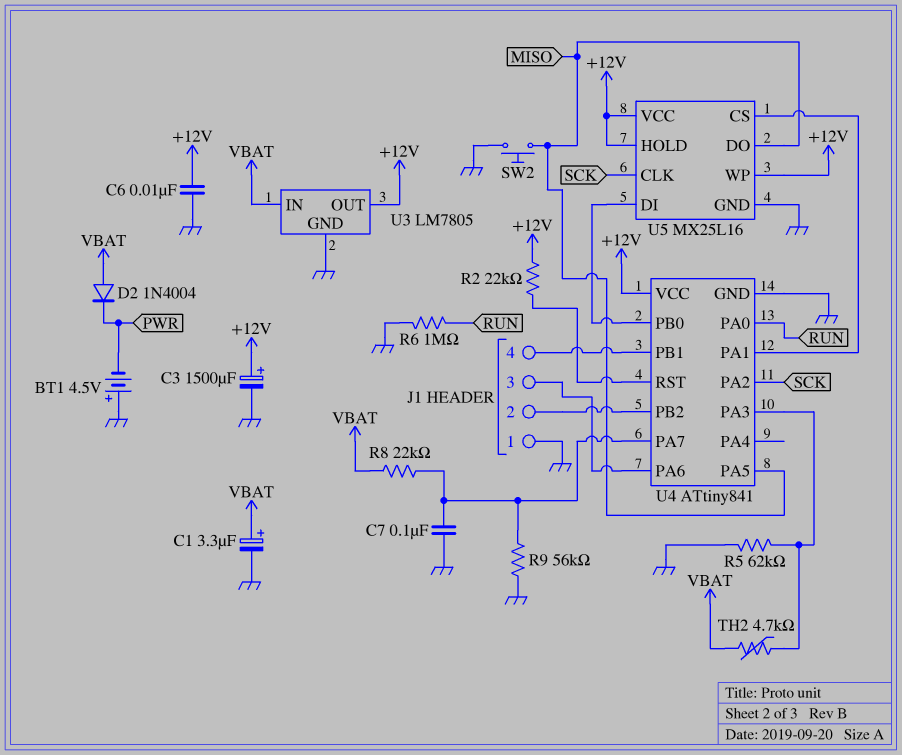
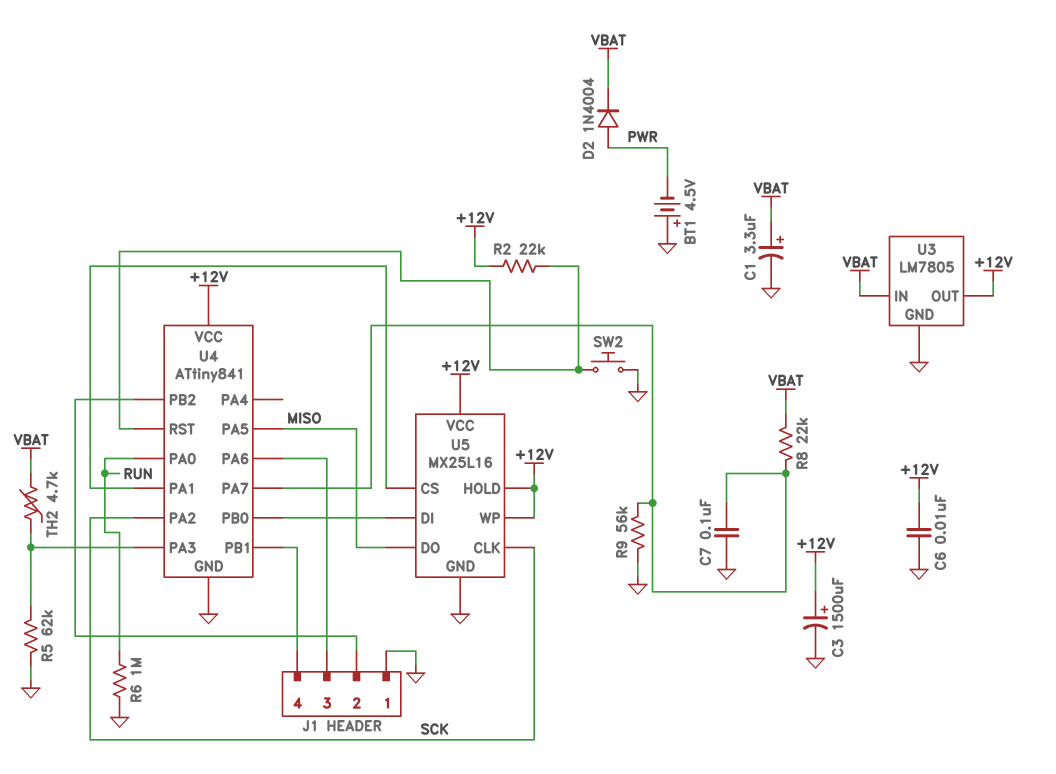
D2: diode 1N4004 (A VBAT, K PWR) -> diode 1N4004 (A PWR, K VBAT)
SW2: button (GND, MISO) -> button (GND, U4/RST)

